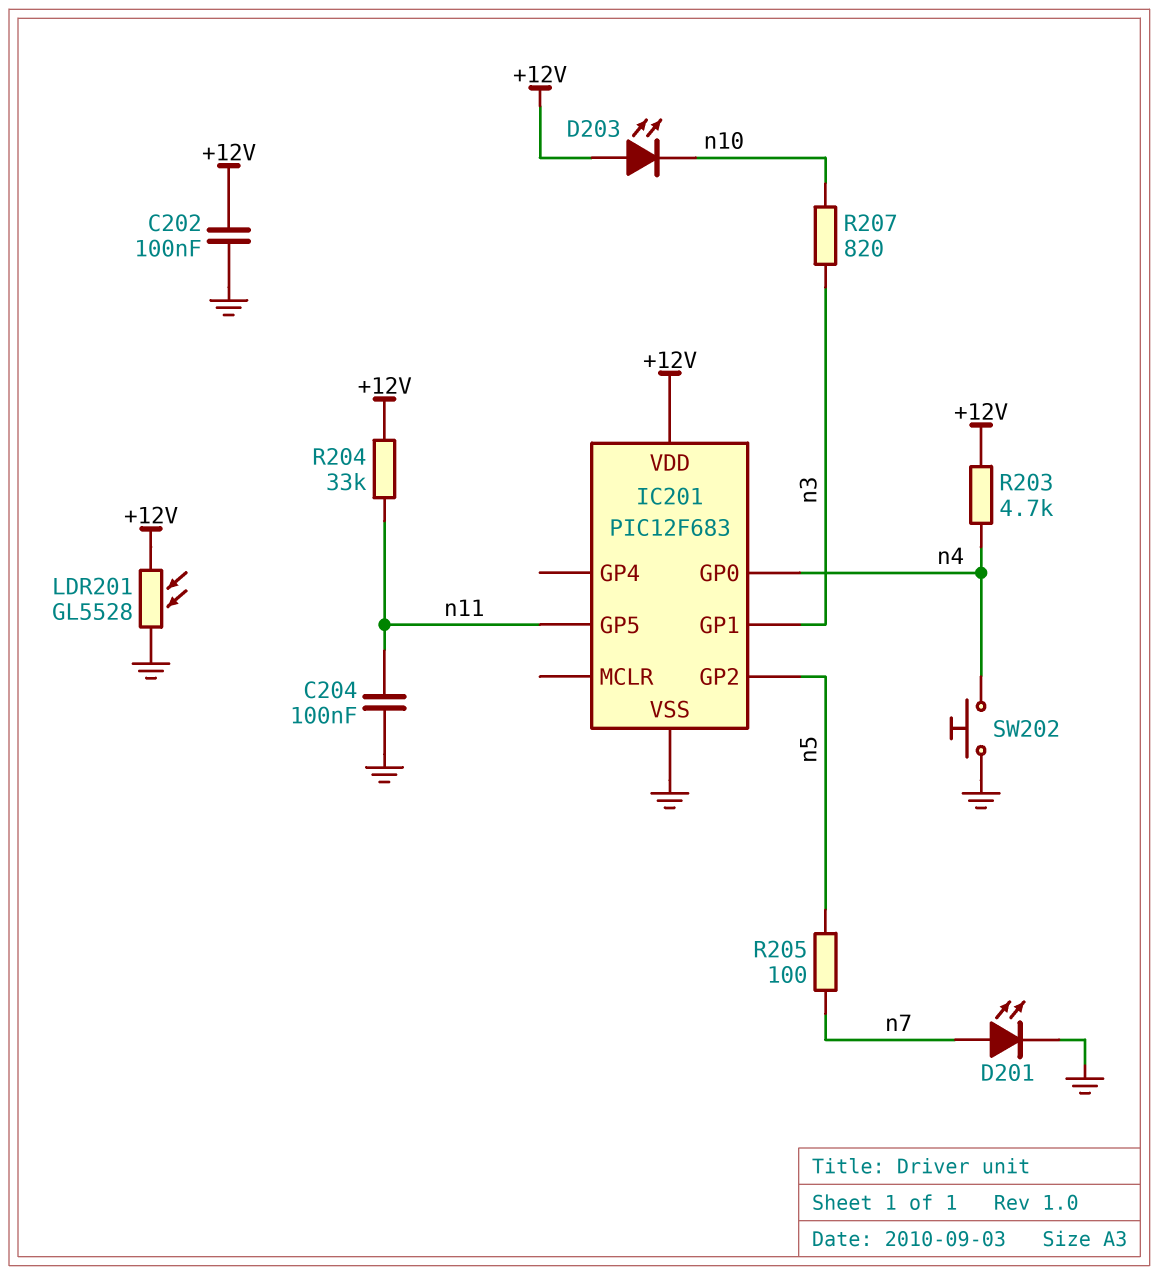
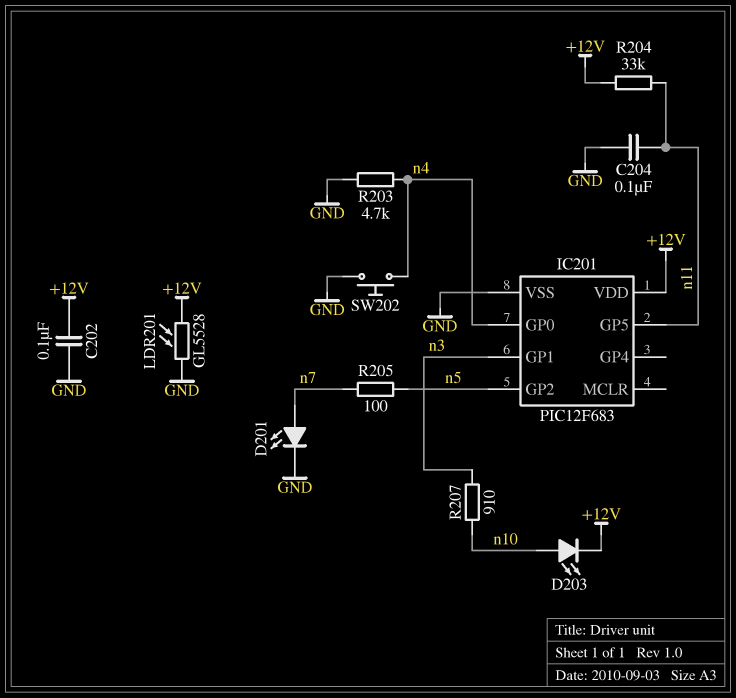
D203: LED (A +12V, K n10) -> LED (A n10, K +12V)
R203: 4.7k (+12V, n4) -> 4.7k (GND, n4)
R207: 820 (n3, n10) -> 910 (n3, n10)

